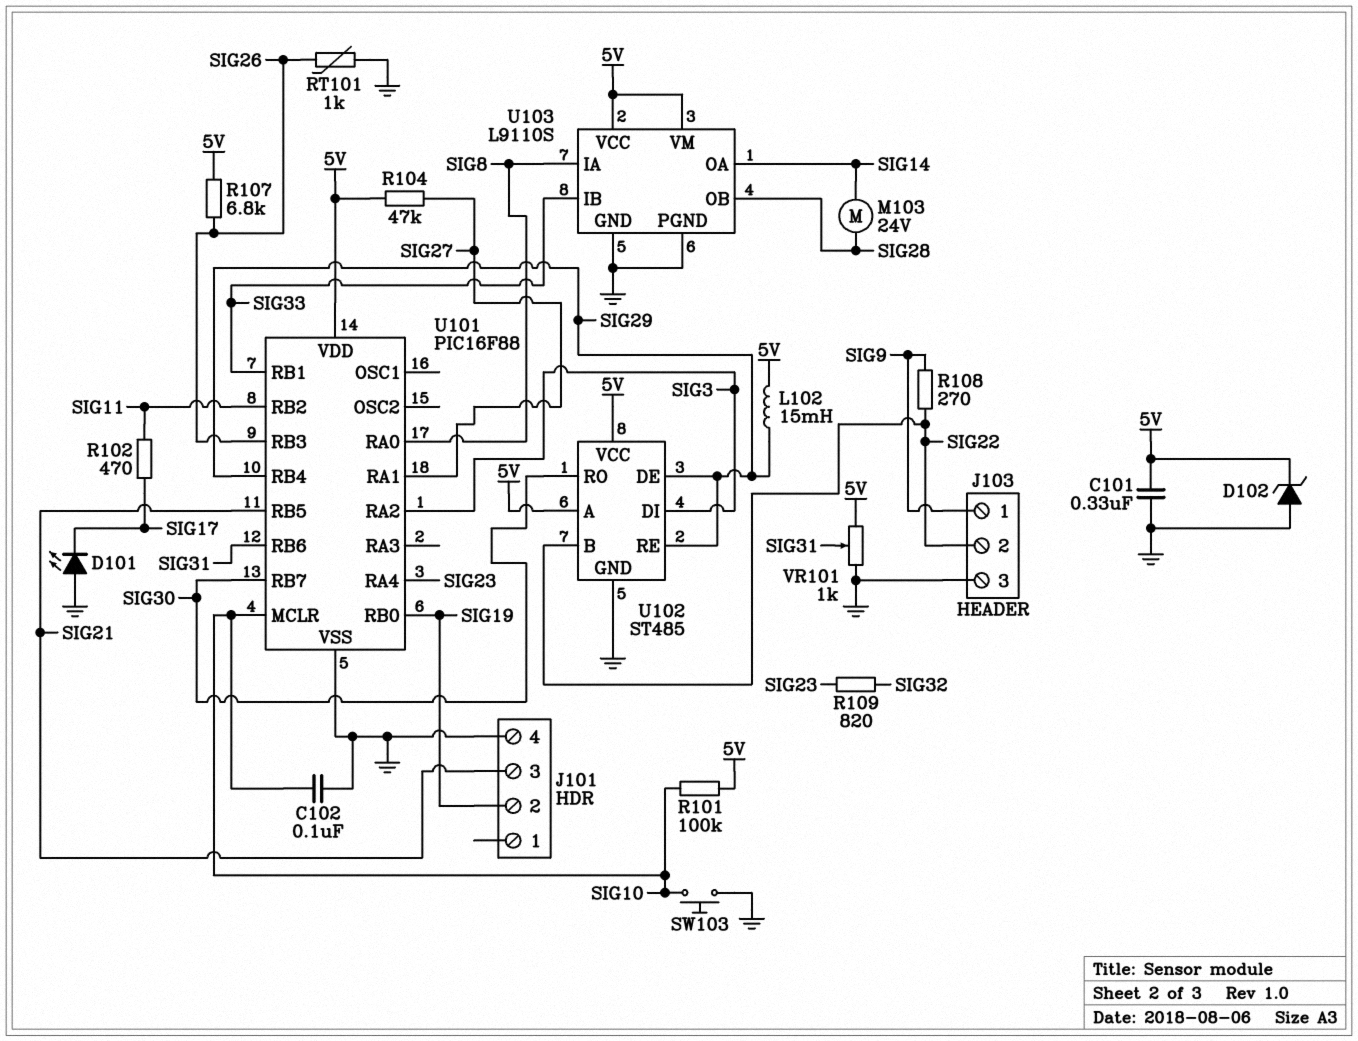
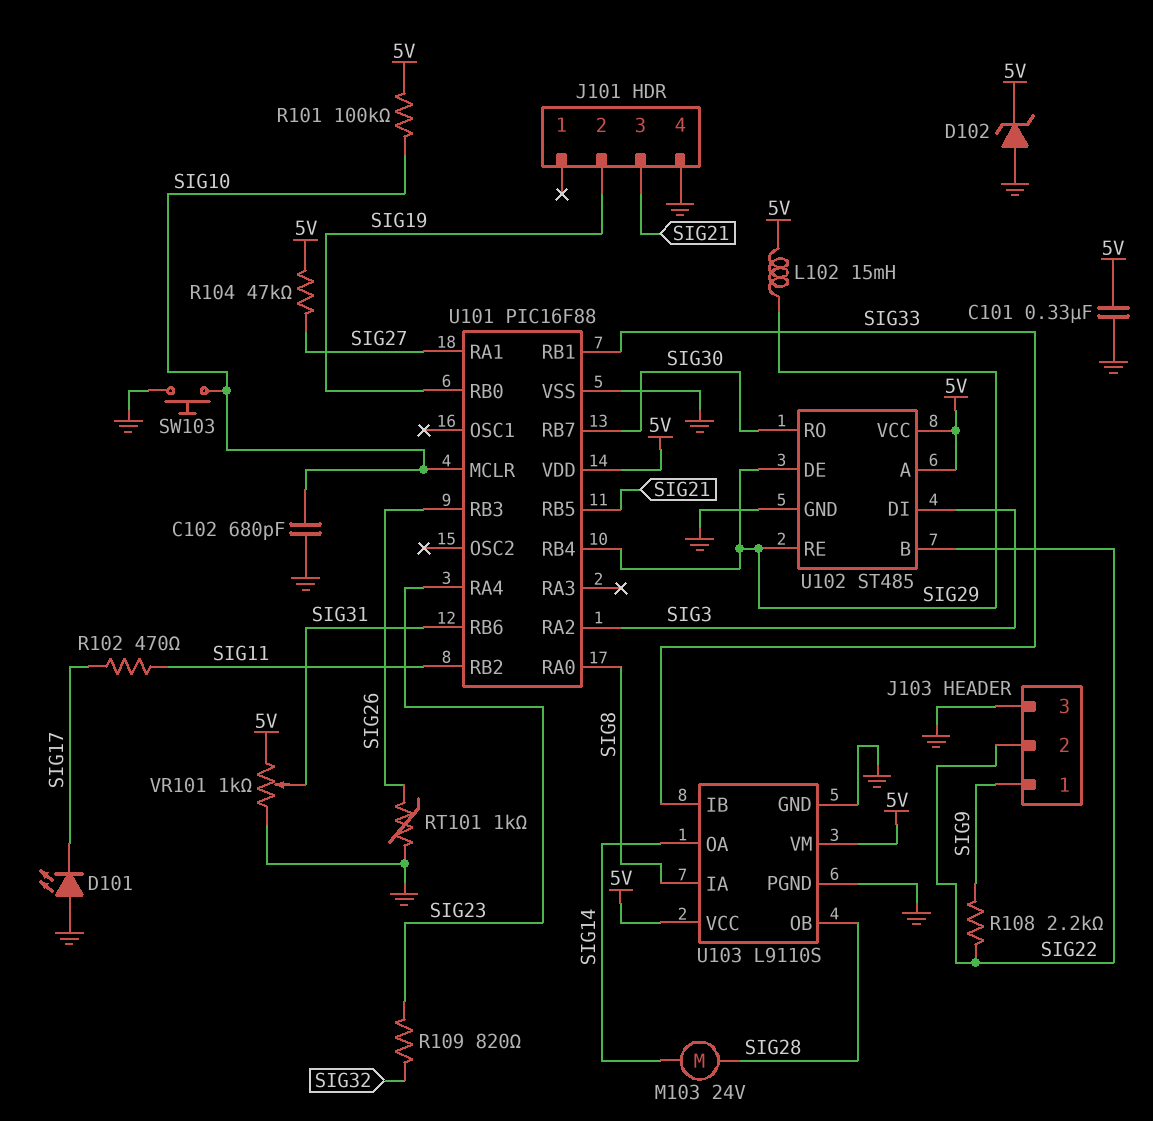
C102: 100nF (GND, SIG10) -> 680pF (GND, SIG10)
R107: 6.8k (5V, SIG26) -> none
R108: 270 (SIG9, SIG22) -> 2.2k (SIG9, SIG22)

